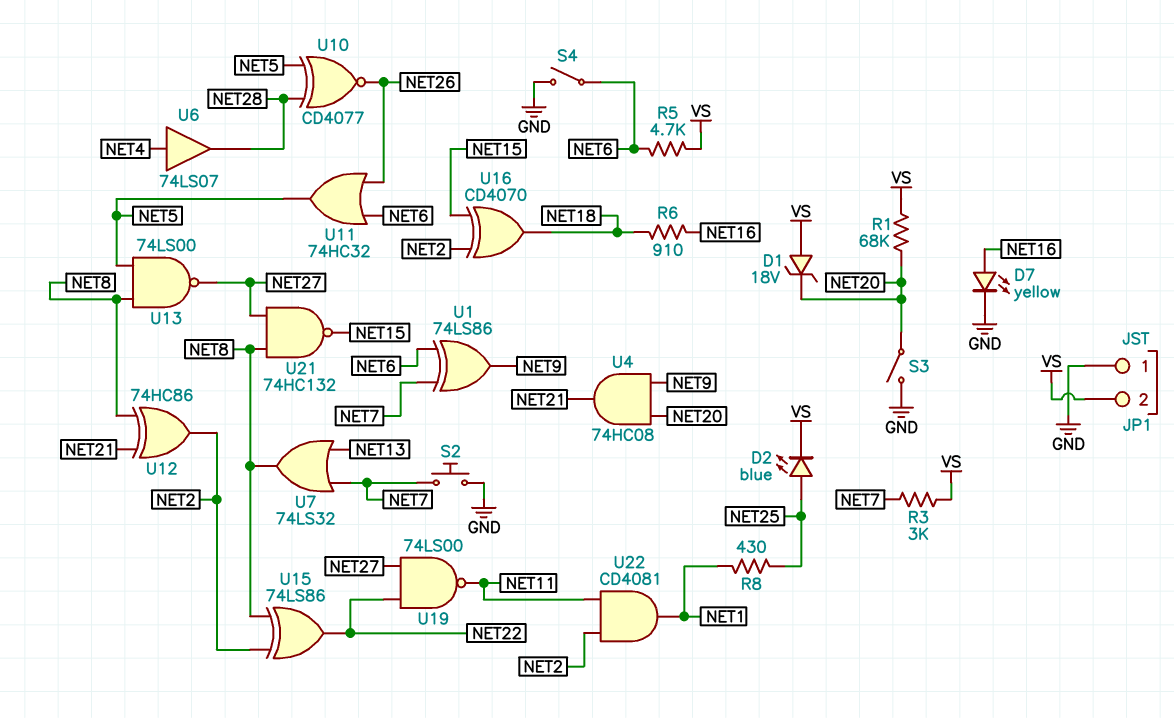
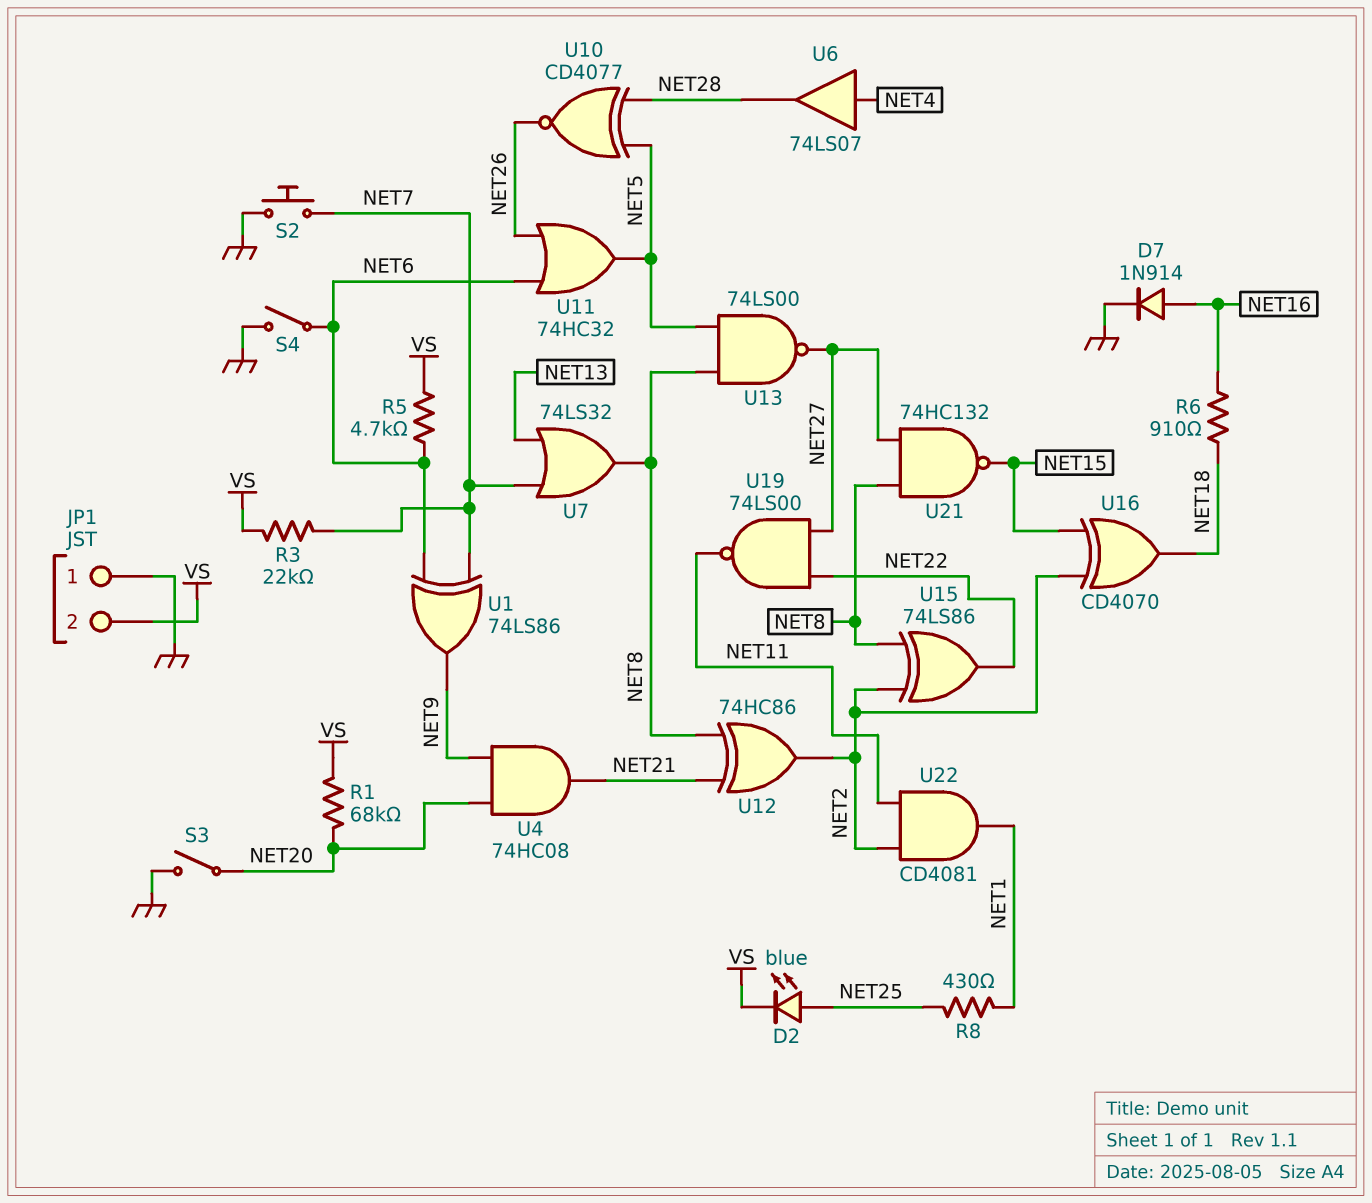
D1: zener 18V (A VS, K NET20) -> none
D7: LED yellow (A NET16, K GND) -> diode 1N914 (A NET16, K GND)
R3: 3k (NET7, VS) -> 22k (NET7, VS)

